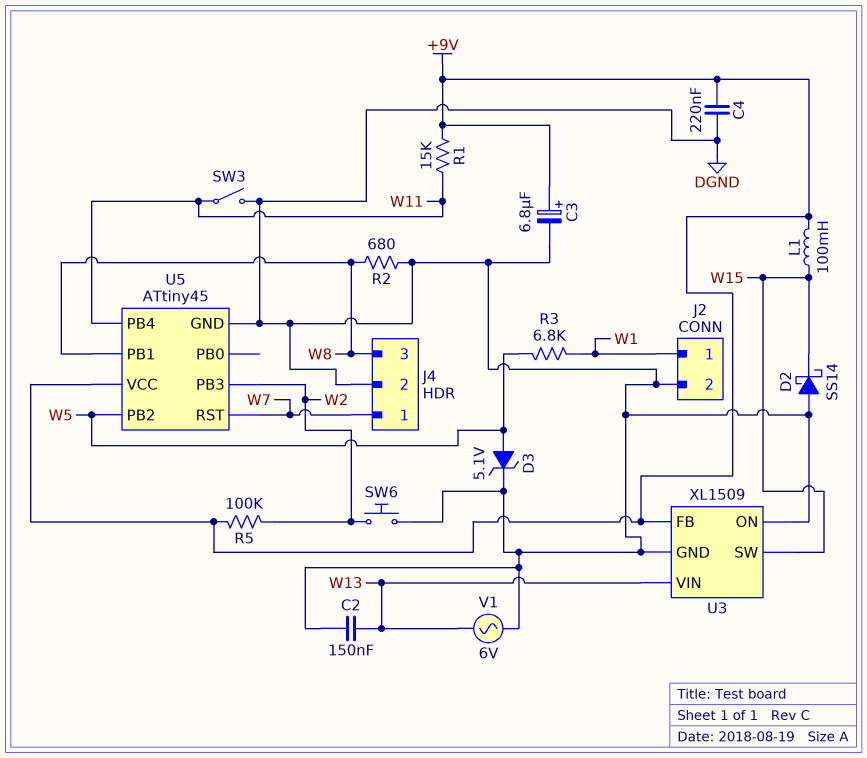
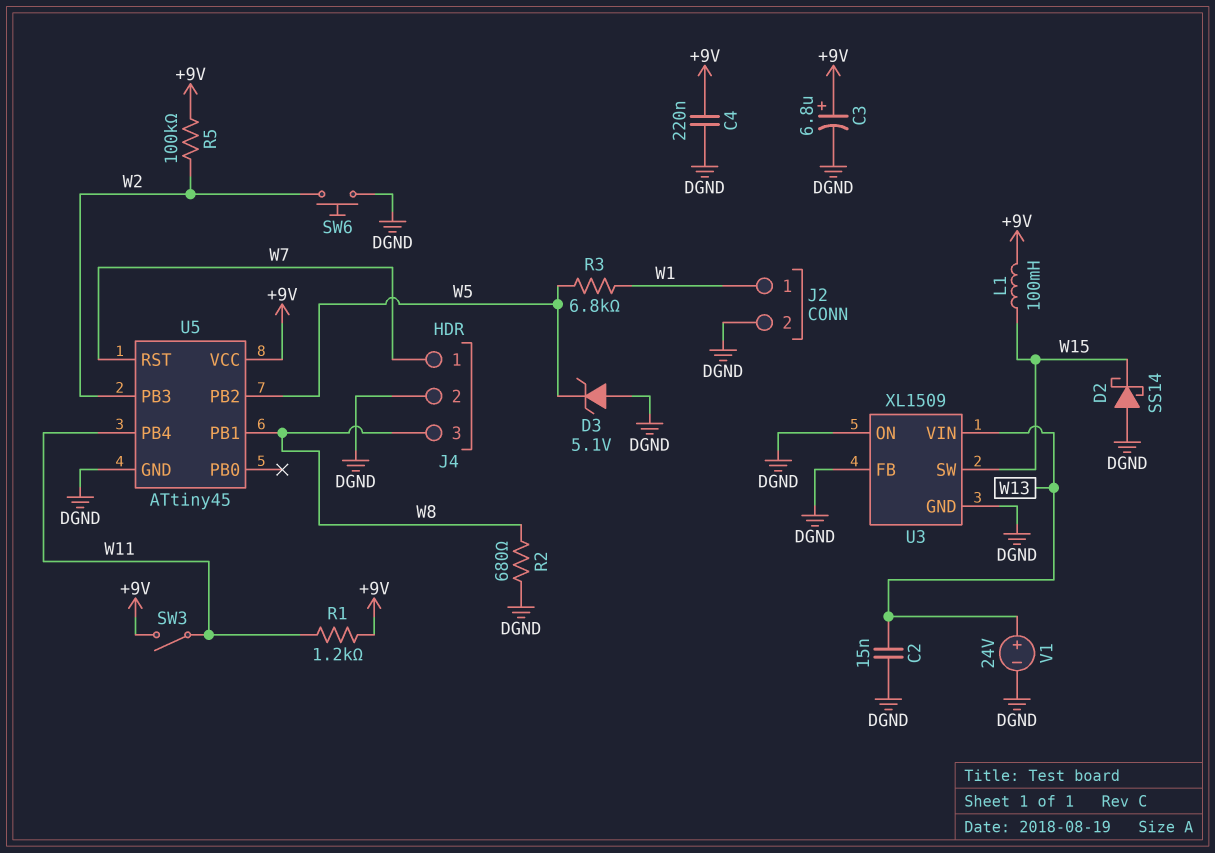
C2: 150nF (DGND, W13) -> 15nF (DGND, W13)
D3: zener 5.1V (A W5, K DGND) -> zener 5.1V (A DGND, K W5)
R1: 15k (+9V, W11) -> 1.2k (+9V, W11)
SW3: switch (DGND, W11) -> switch (+9V, W11)
U3 pin FB: +9V -> DGND
V1: AC 6V (DGND, W13) -> 24V (plus W13, minus DGND)

